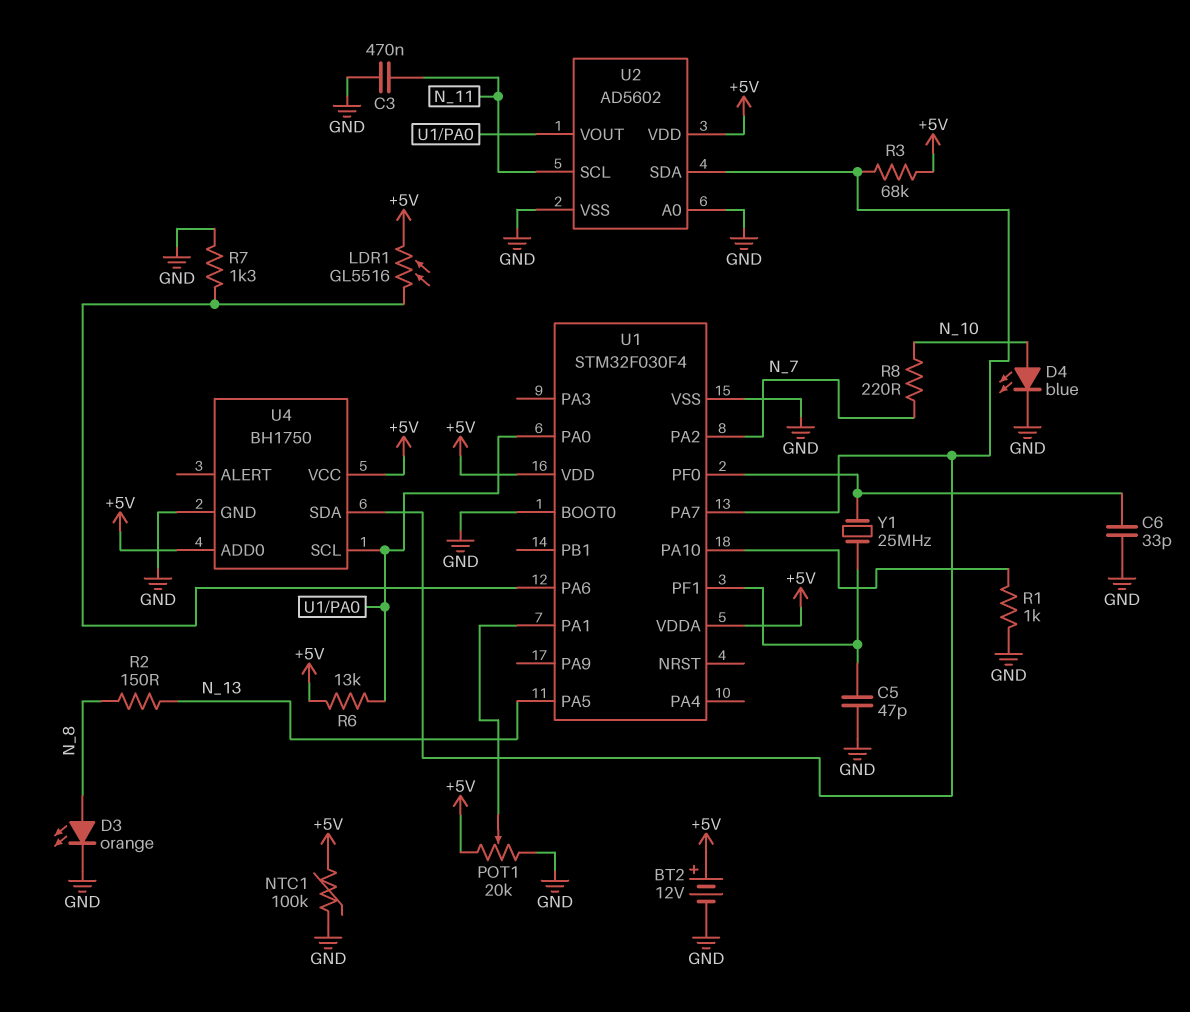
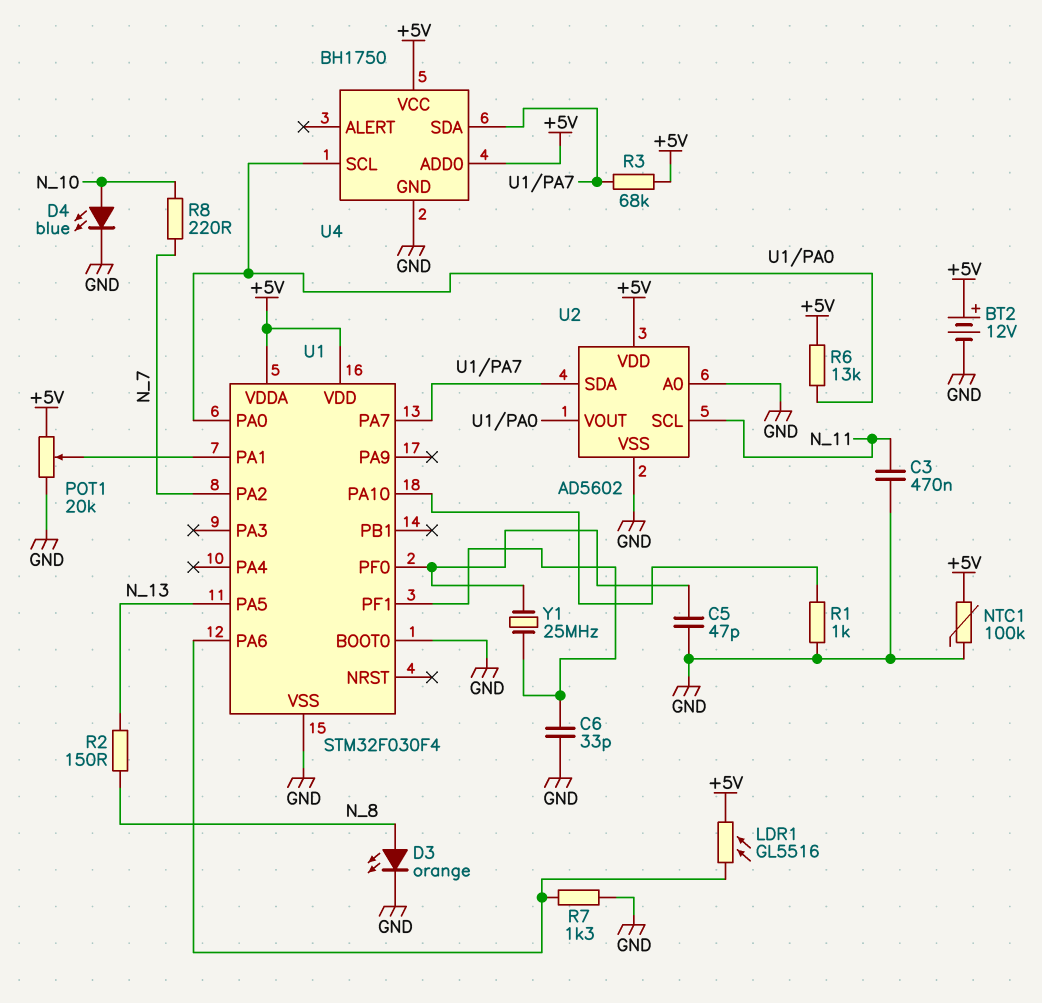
C5: 47pF (GND, U1/PF1) -> 47pF (GND, U1/PF0)
C6: 33pF (GND, U1/PF0) -> 33pF (GND, U1/PF1)

